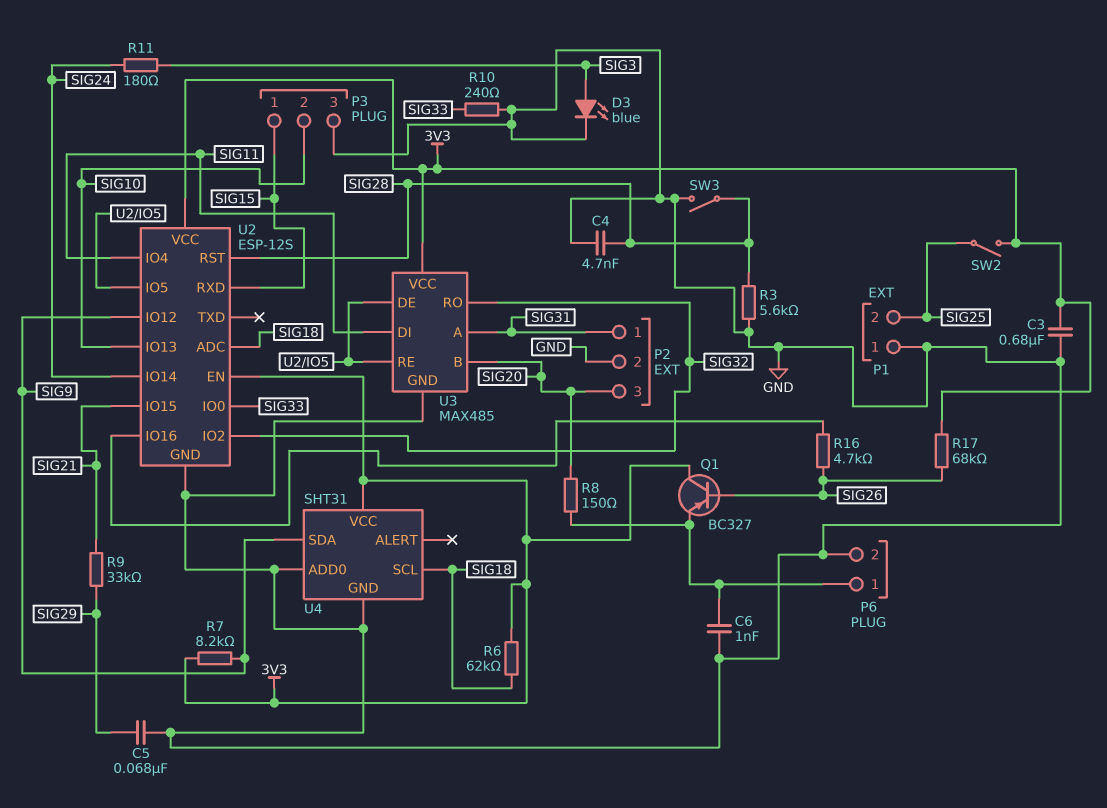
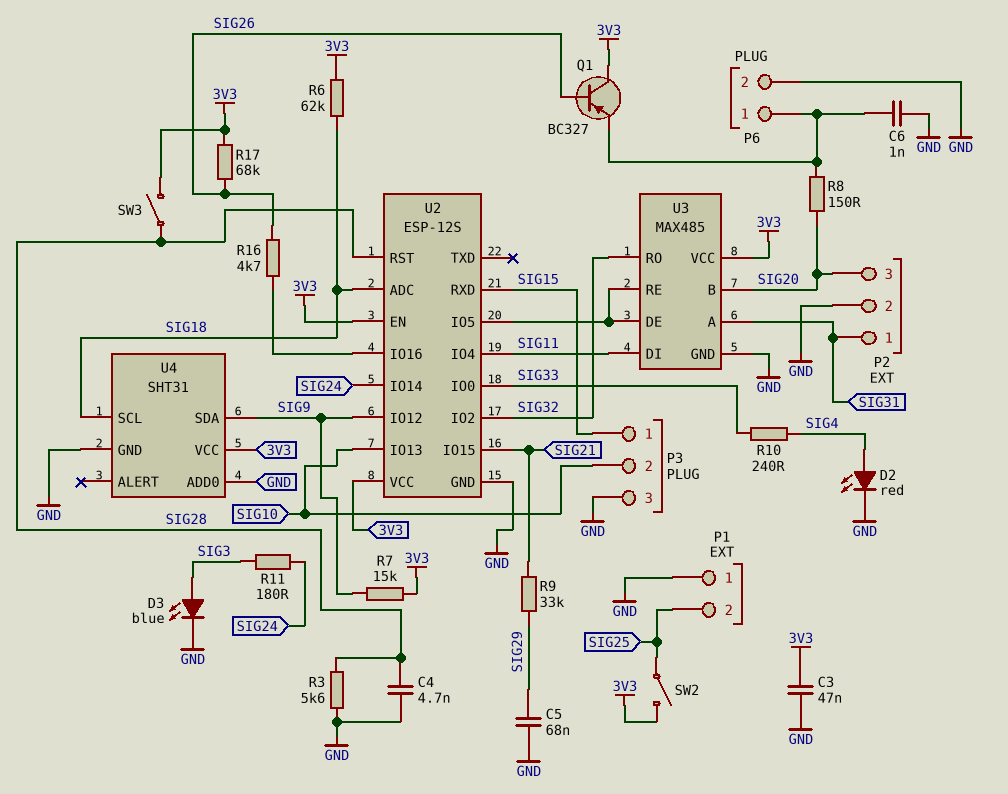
C3: 680nF (3V3, GND) -> 47nF (3V3, GND)
D2: none -> LED red (A SIG4, K GND)
R7: 8.2k (3V3, SIG9) -> 15k (3V3, SIG9)
R10: 240 (GND, SIG33) -> 240 (SIG4, SIG33)
SW3: switch (GND, SIG28) -> switch (3V3, SIG28)

